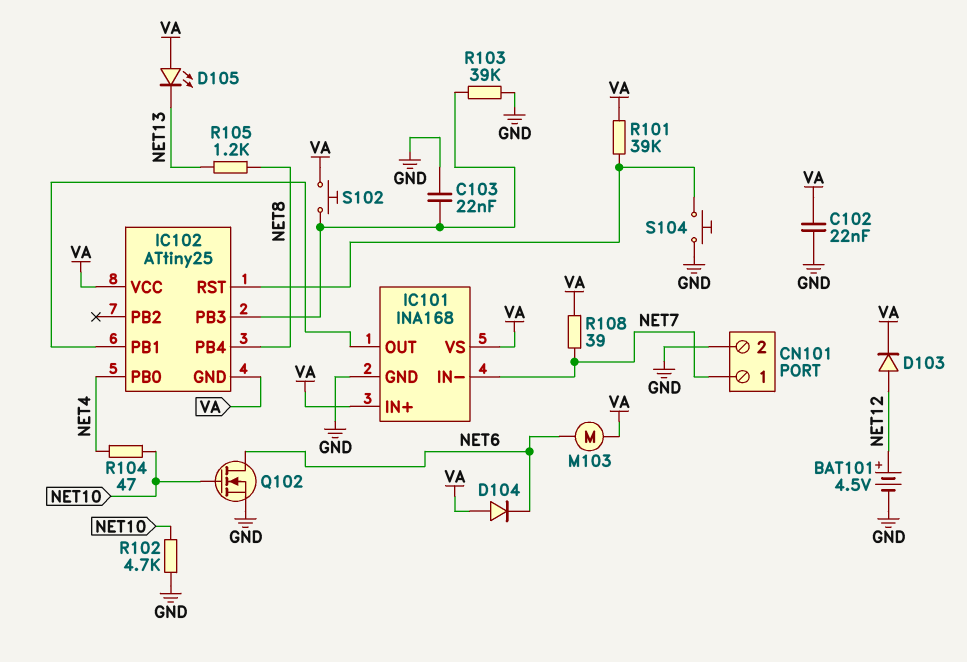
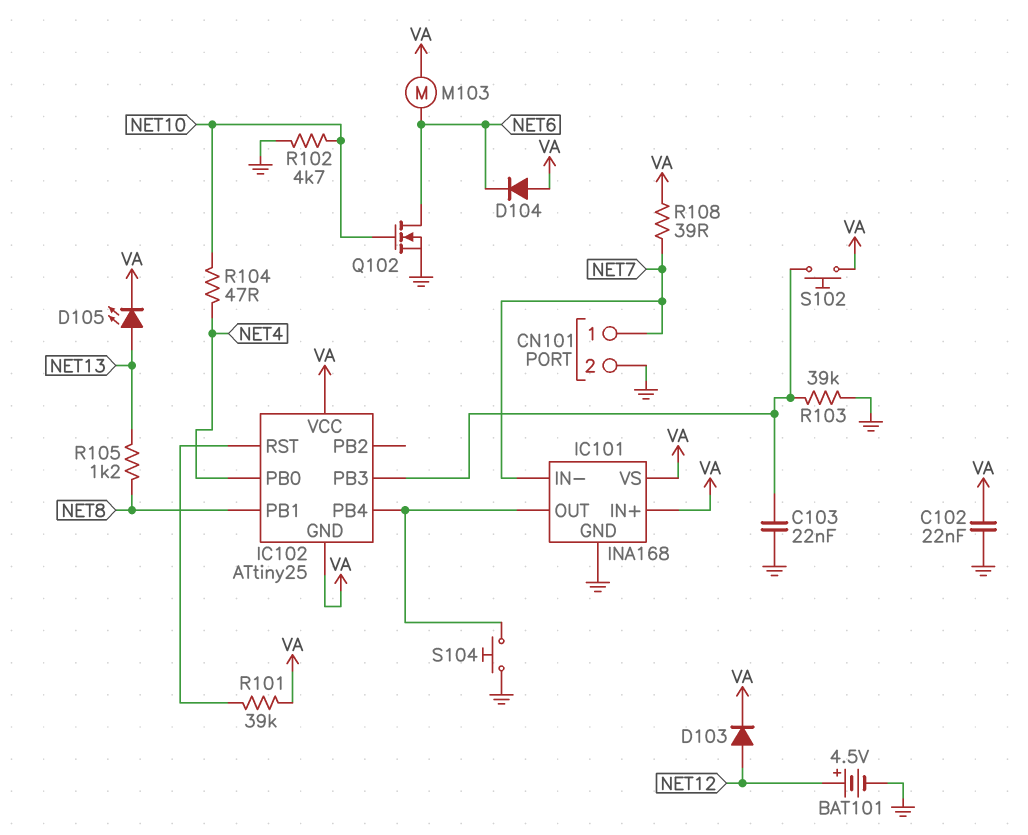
D105: LED (A VA, K NET13) -> LED (A NET13, K VA)
IC102 pin PB1: IC101/OUT -> NET8
IC102 pin PB4: NET8 -> IC101/OUT
S104: button (GND, IC102/RST) -> button (GND, IC101/OUT)

